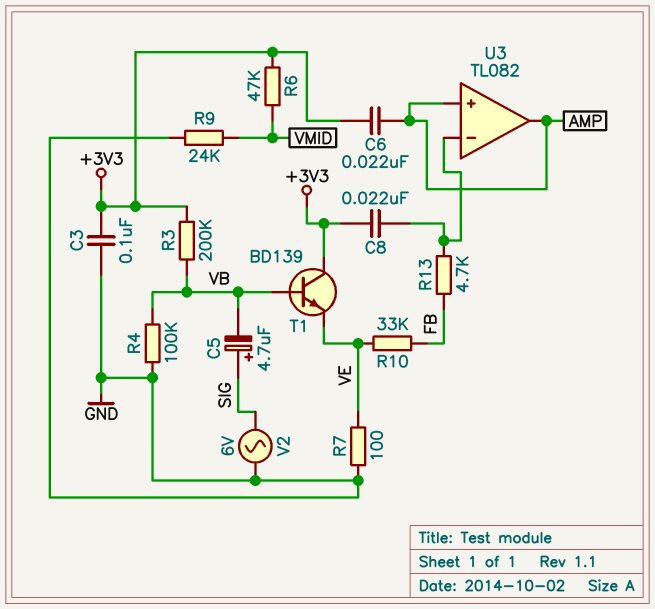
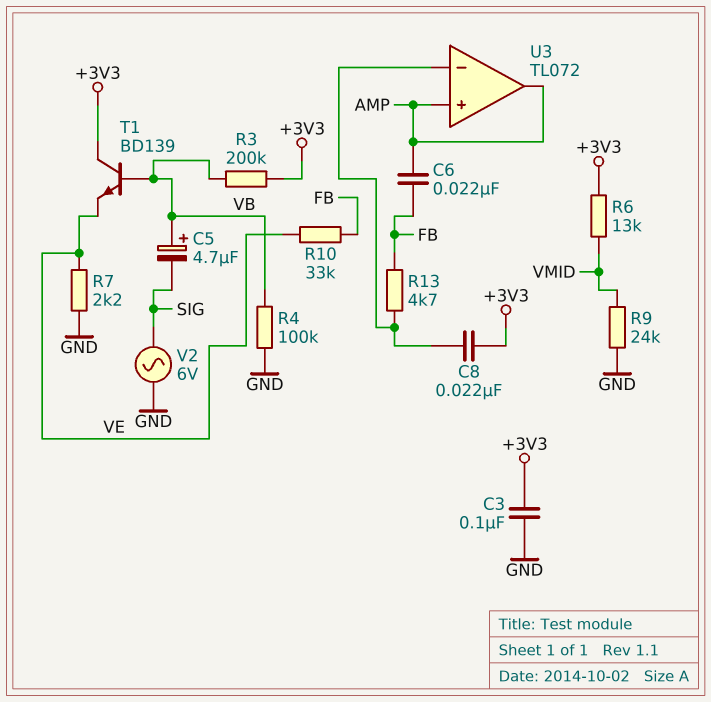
C5: 4.7uF (plus SIG, minus VB) -> 4.7uF (plus VB, minus SIG)
C6: 22nF (+3V3, AMP) -> 22nF (AMP, FB)
R6: 47k (+3V3, VMID) -> 13k (+3V3, VMID)
R7: 100 (GND, VE) -> 2.2k (GND, VE)
U3: TL082 -> TL072

